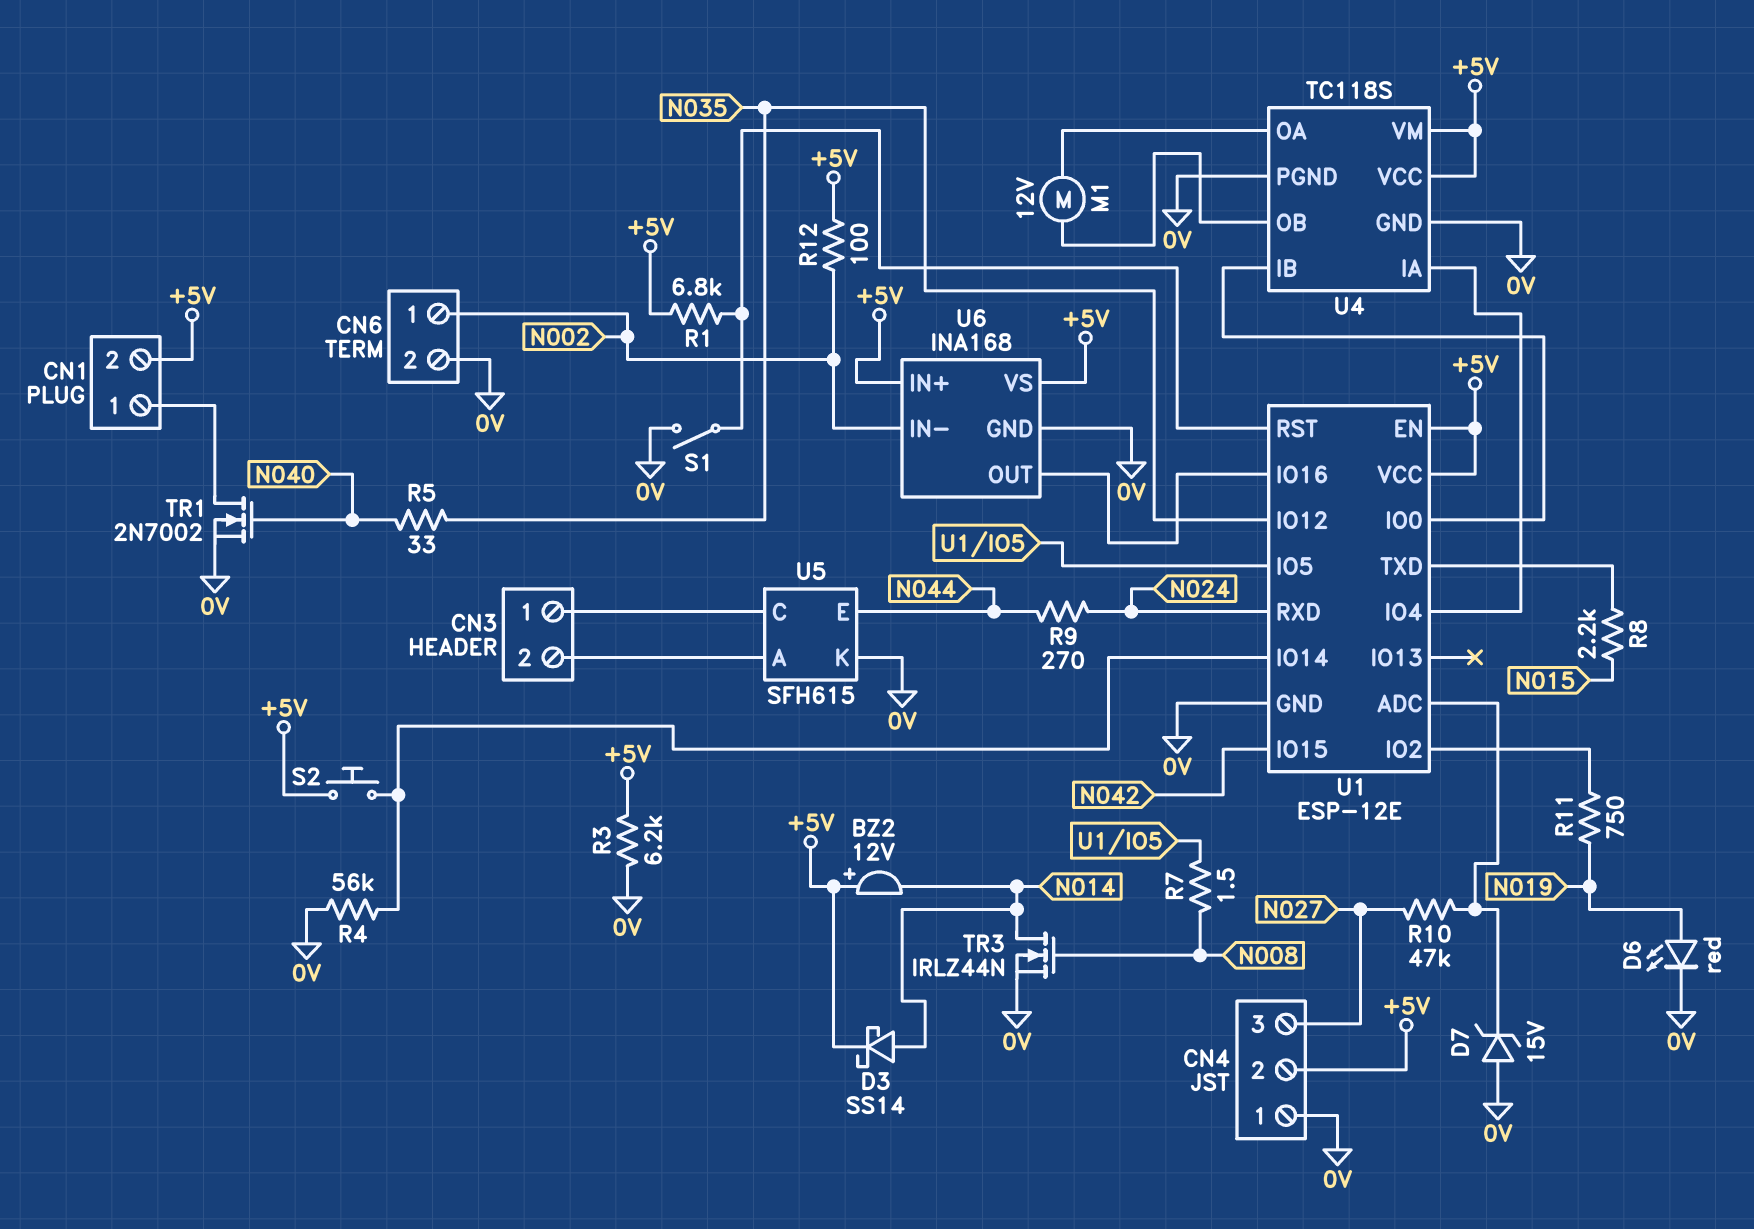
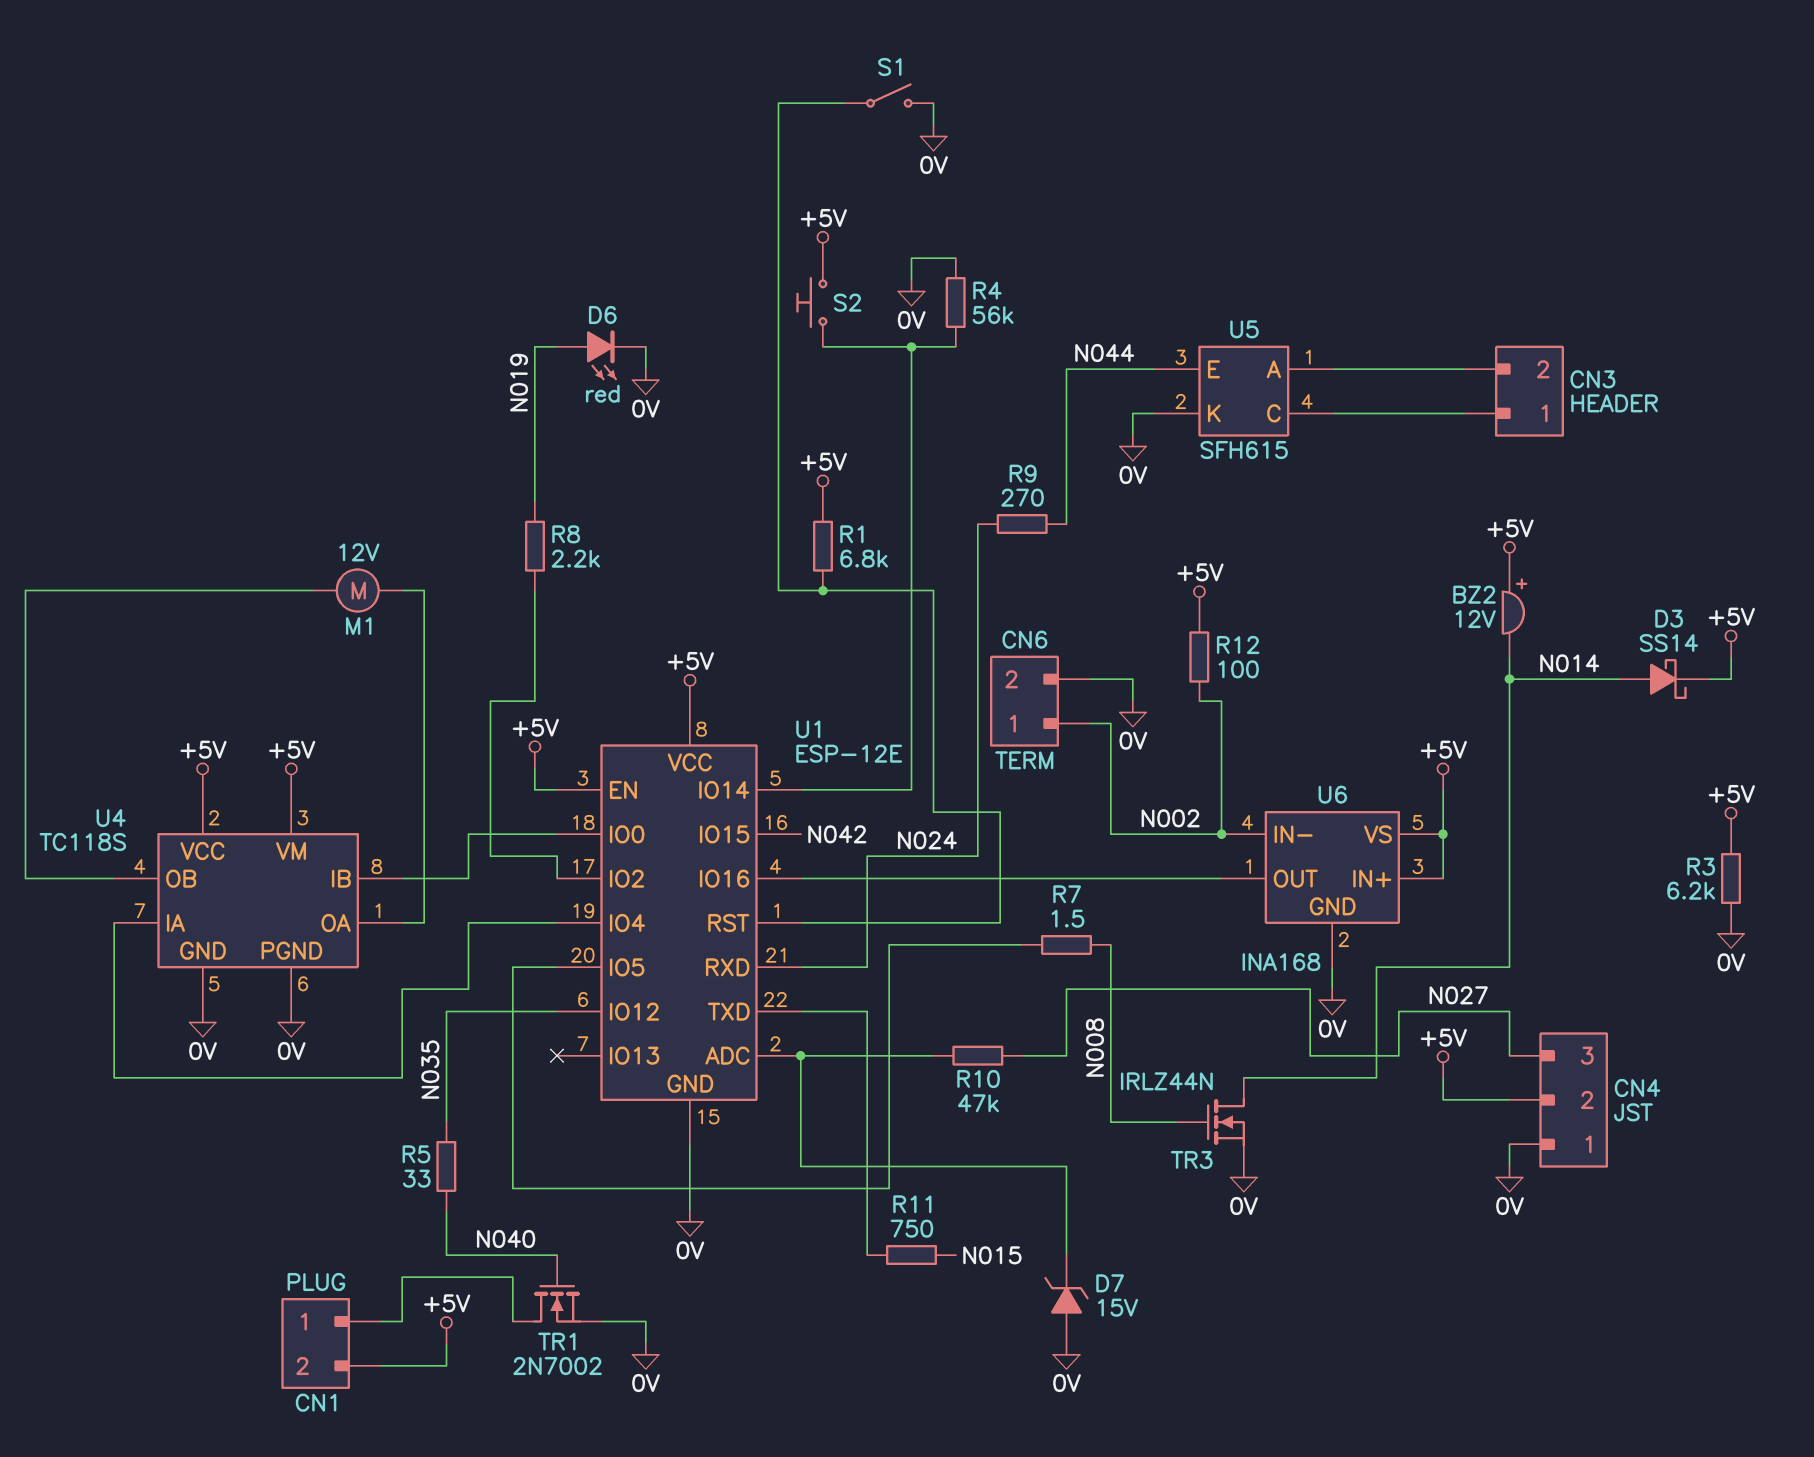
R8: 2.2k (N015, U1/TXD) -> 2.2k (N019, U1/IO2)
R11: 750 (N019, U1/IO2) -> 750 (N015, U1/TXD)

